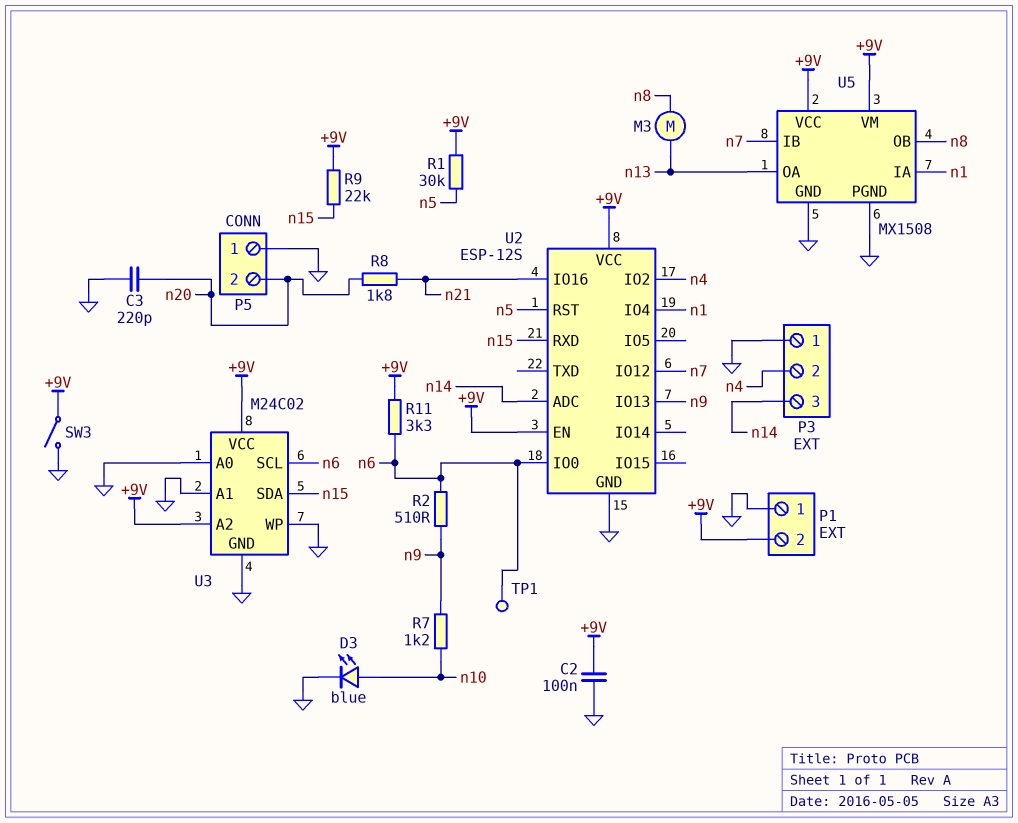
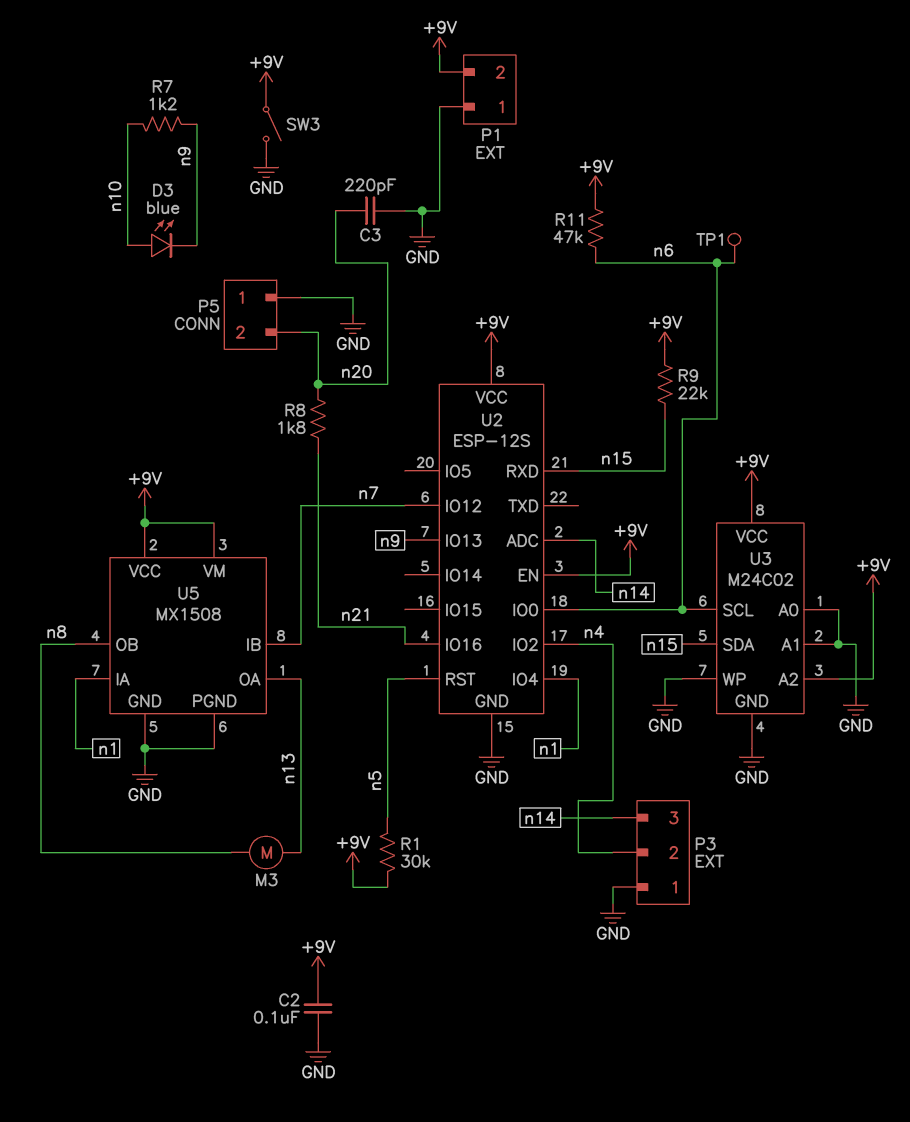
D3: LED blue (A n10, K GND) -> LED blue (A n10, K n9)
R2: 510 (n6, n9) -> none
R11: 3.3k (+9V, n6) -> 47k (+9V, n6)

